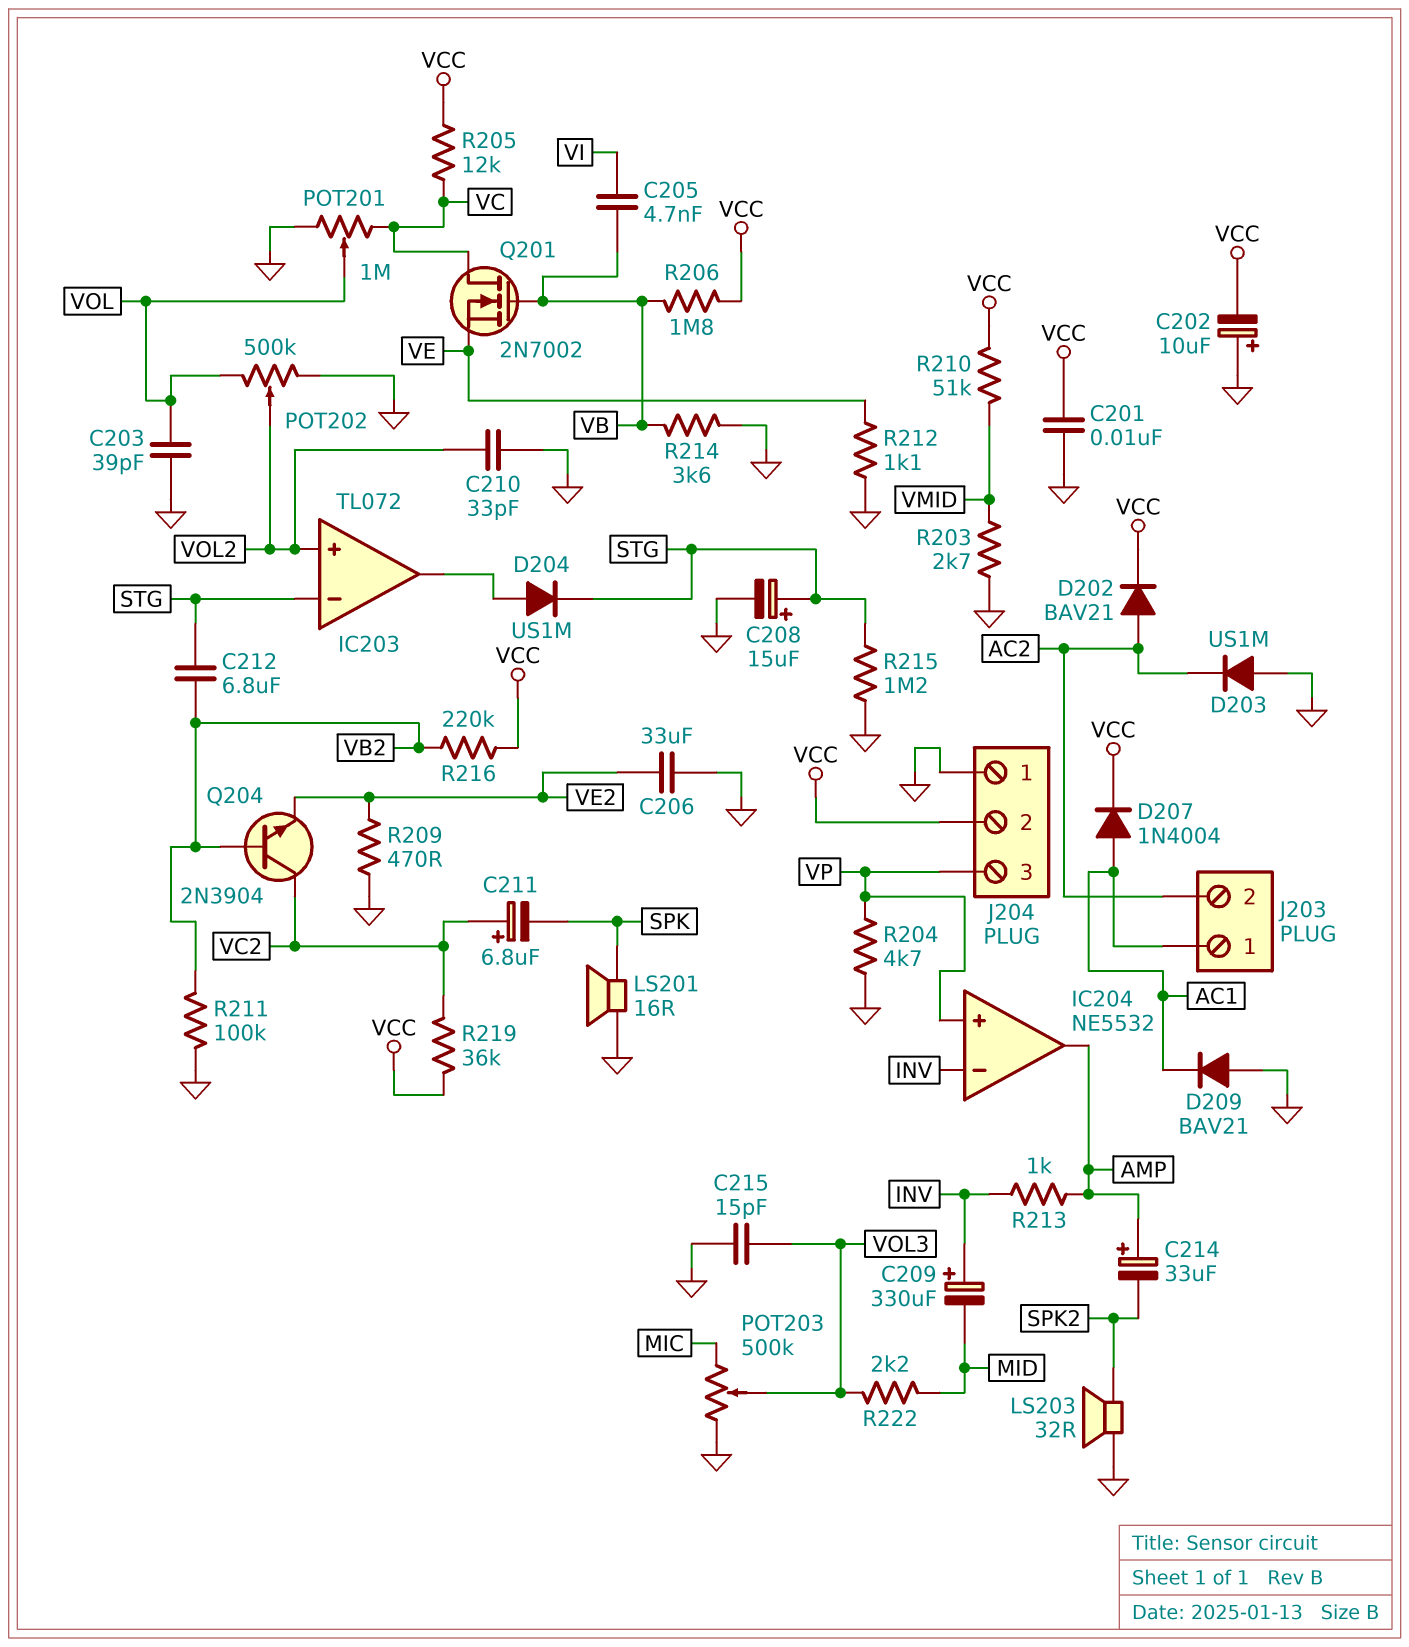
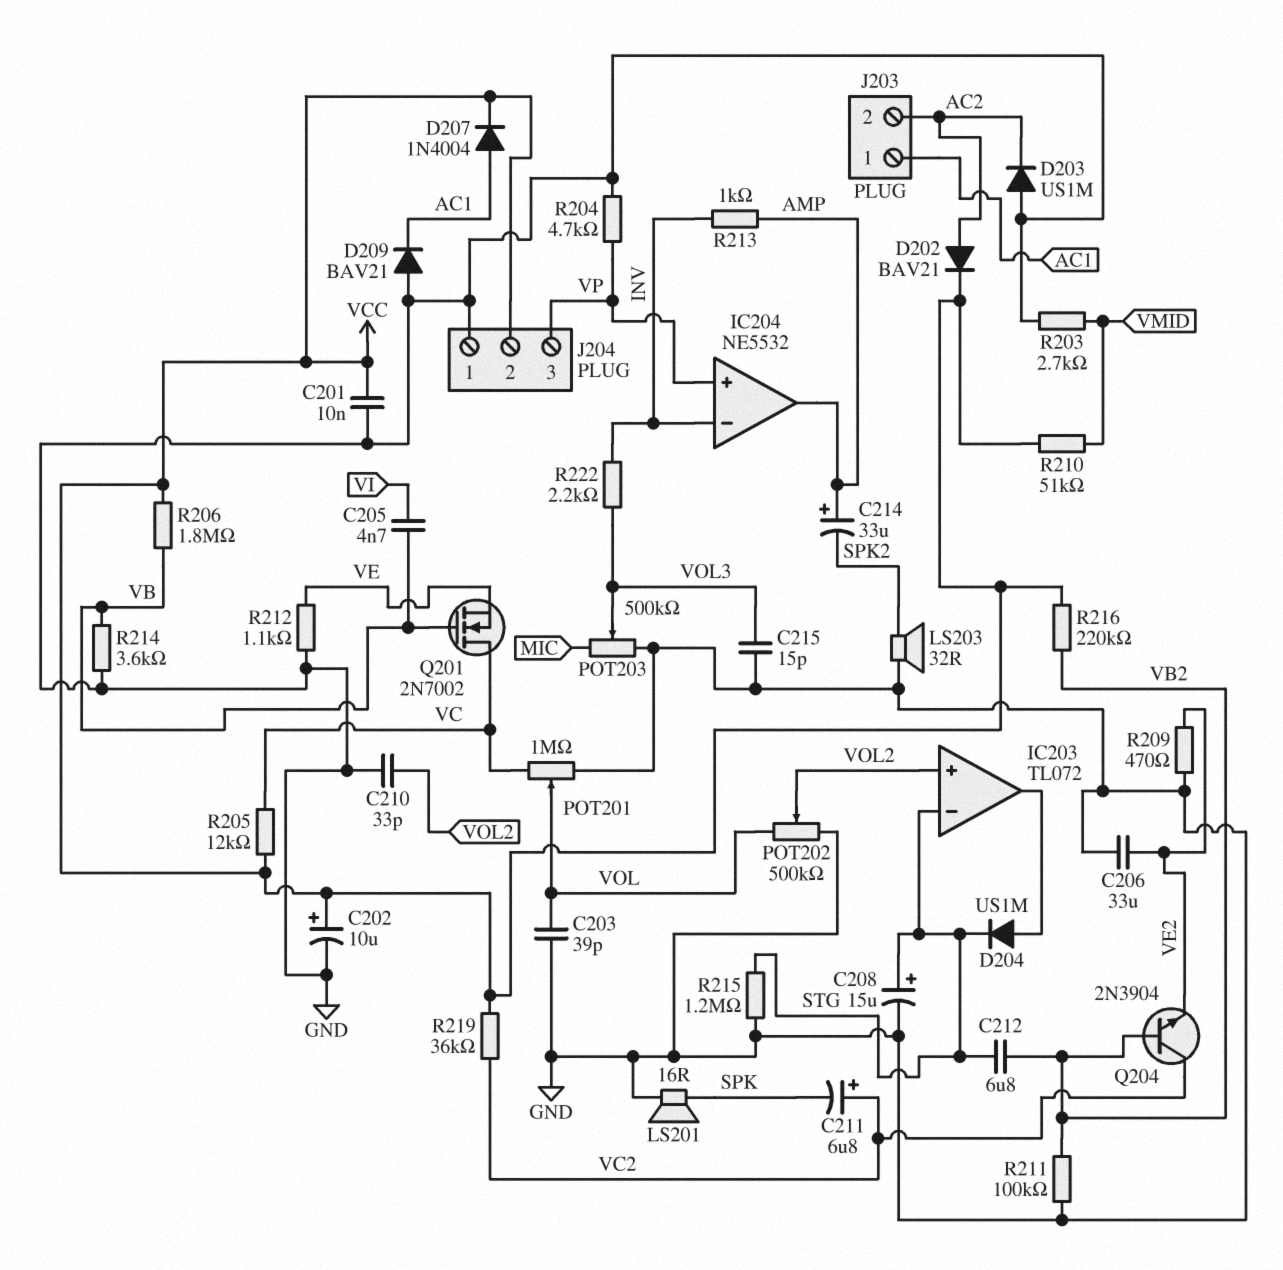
C202: 10uF (plus GND, minus VCC) -> 10uF (plus VCC, minus GND)
C209: 330uF (plus INV, minus MID) -> none
R222: 2.2k (MID, VOL3) -> 2.2k (INV, VOL3)

